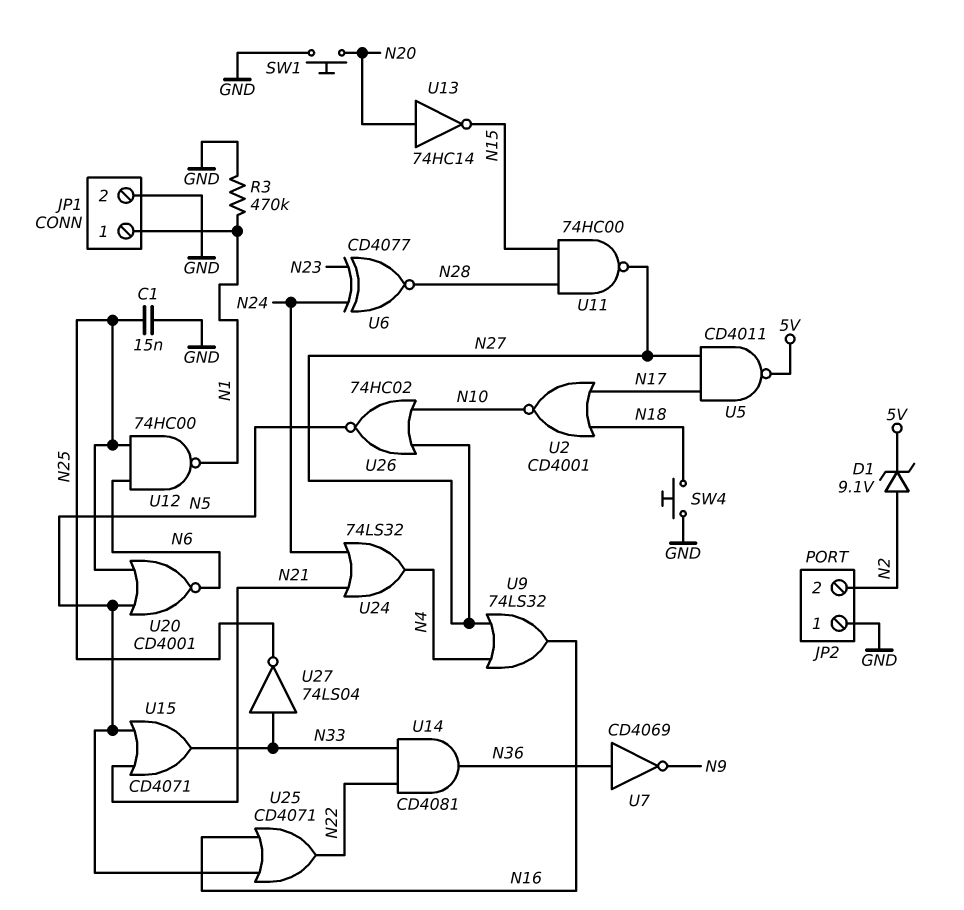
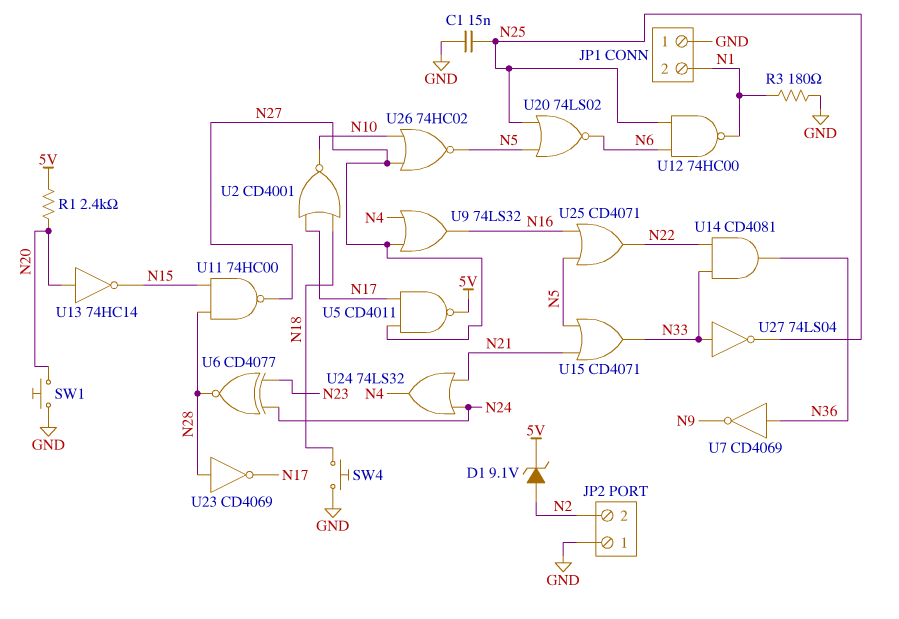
JP1 pin 1: N1 -> GND
JP1 pin 2: GND -> N1
R1: none -> 2.4k (5V, N20)
R3: 470k (GND, N1) -> 180 (GND, N1)
U20: NOR CD4001 (in N5, in N25, out N6) -> NOR 74LS02 (in N5, in N25, out N6)
U23: none -> NOT CD4069 (in N28, out N17)

